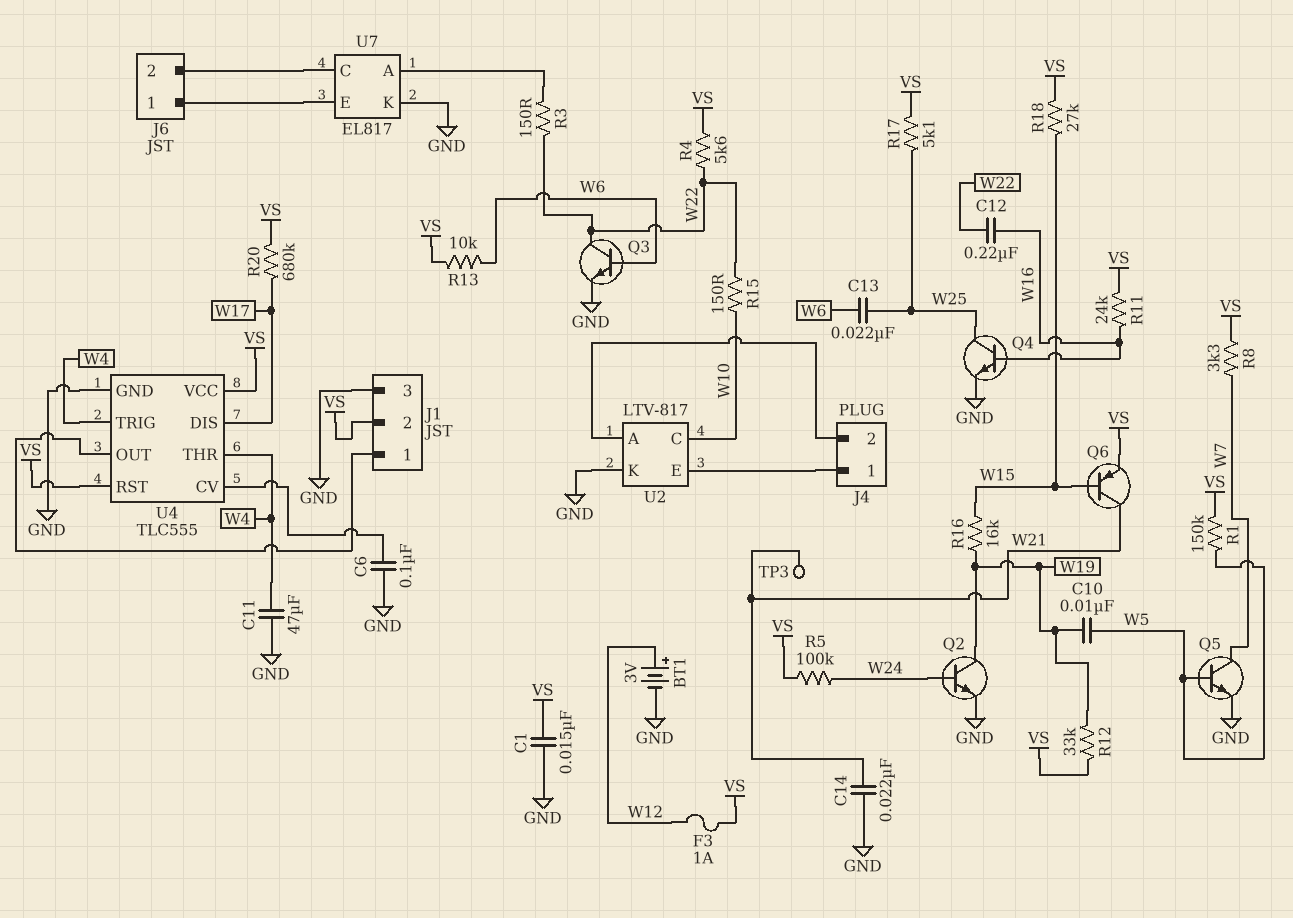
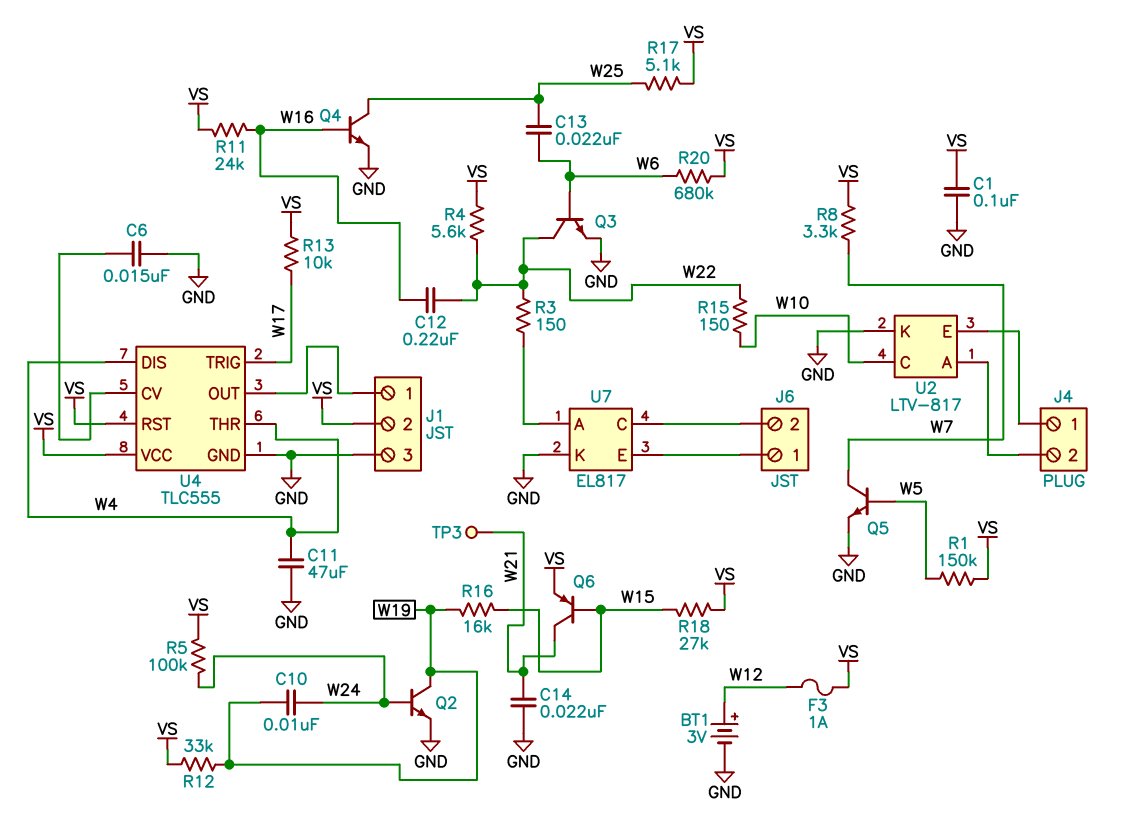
C1: 15nF (GND, VS) -> 100nF (GND, VS)
C6: 100nF (GND, U4/CV) -> 15nF (GND, U4/CV)
C10: 10nF (W5, W19) -> 10nF (W19, W24)
R13: 10k (VS, W6) -> 10k (VS, W17)
R20: 680k (VS, W17) -> 680k (VS, W6)
U4 pin DIS: W17 -> W4
U4 pin TRIG: W4 -> W17

